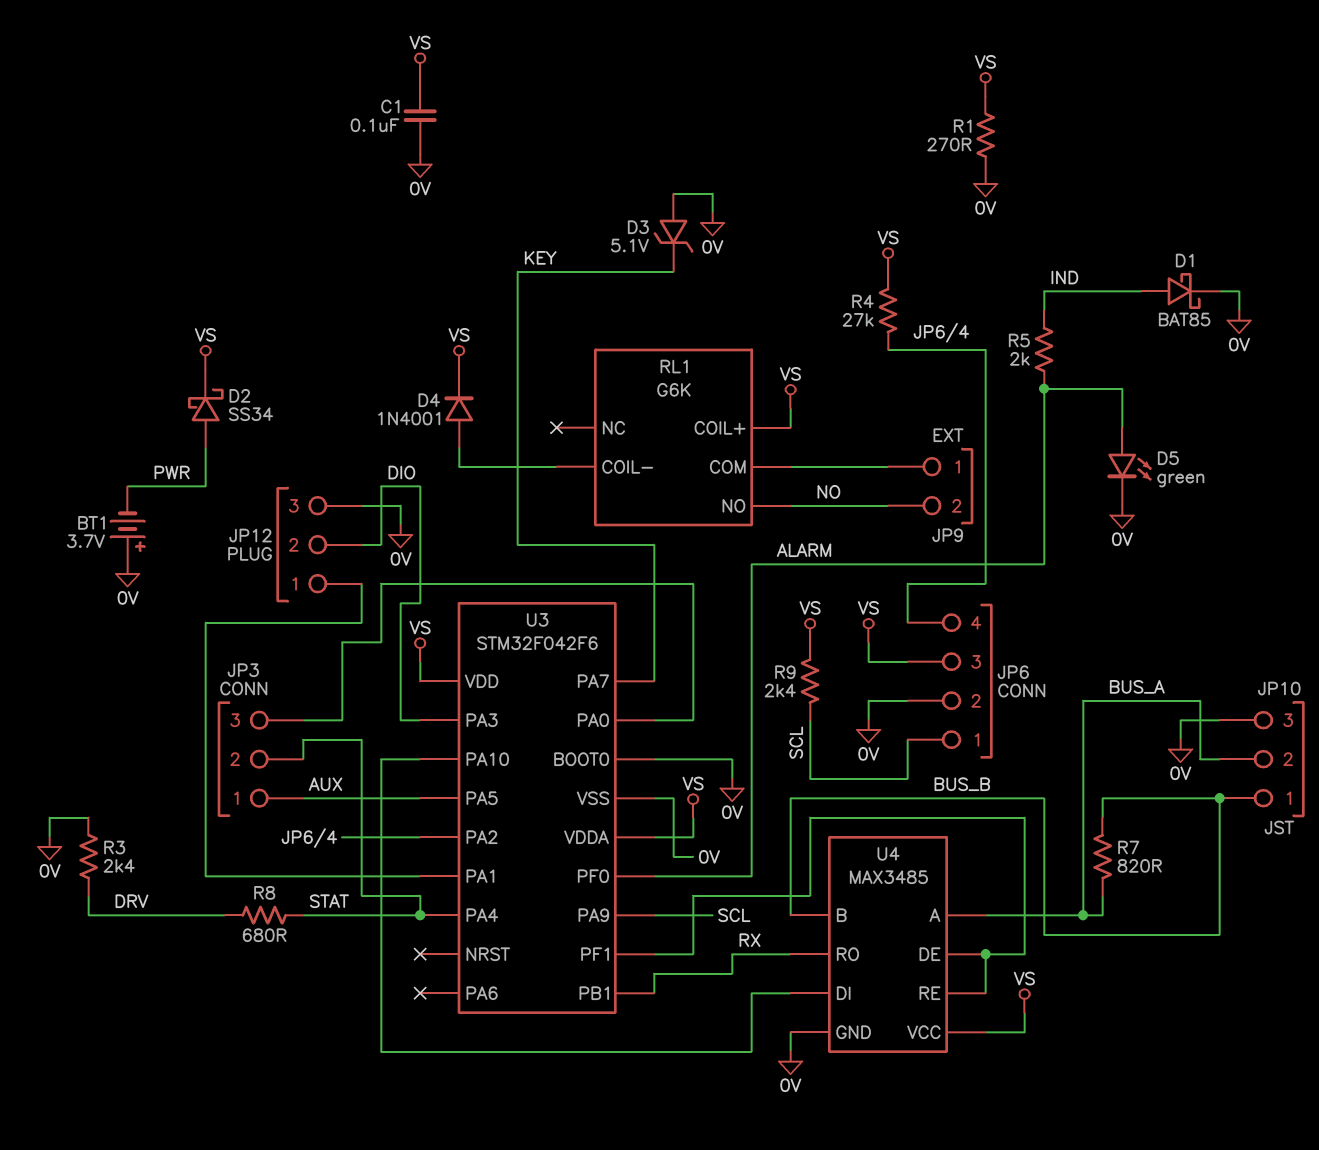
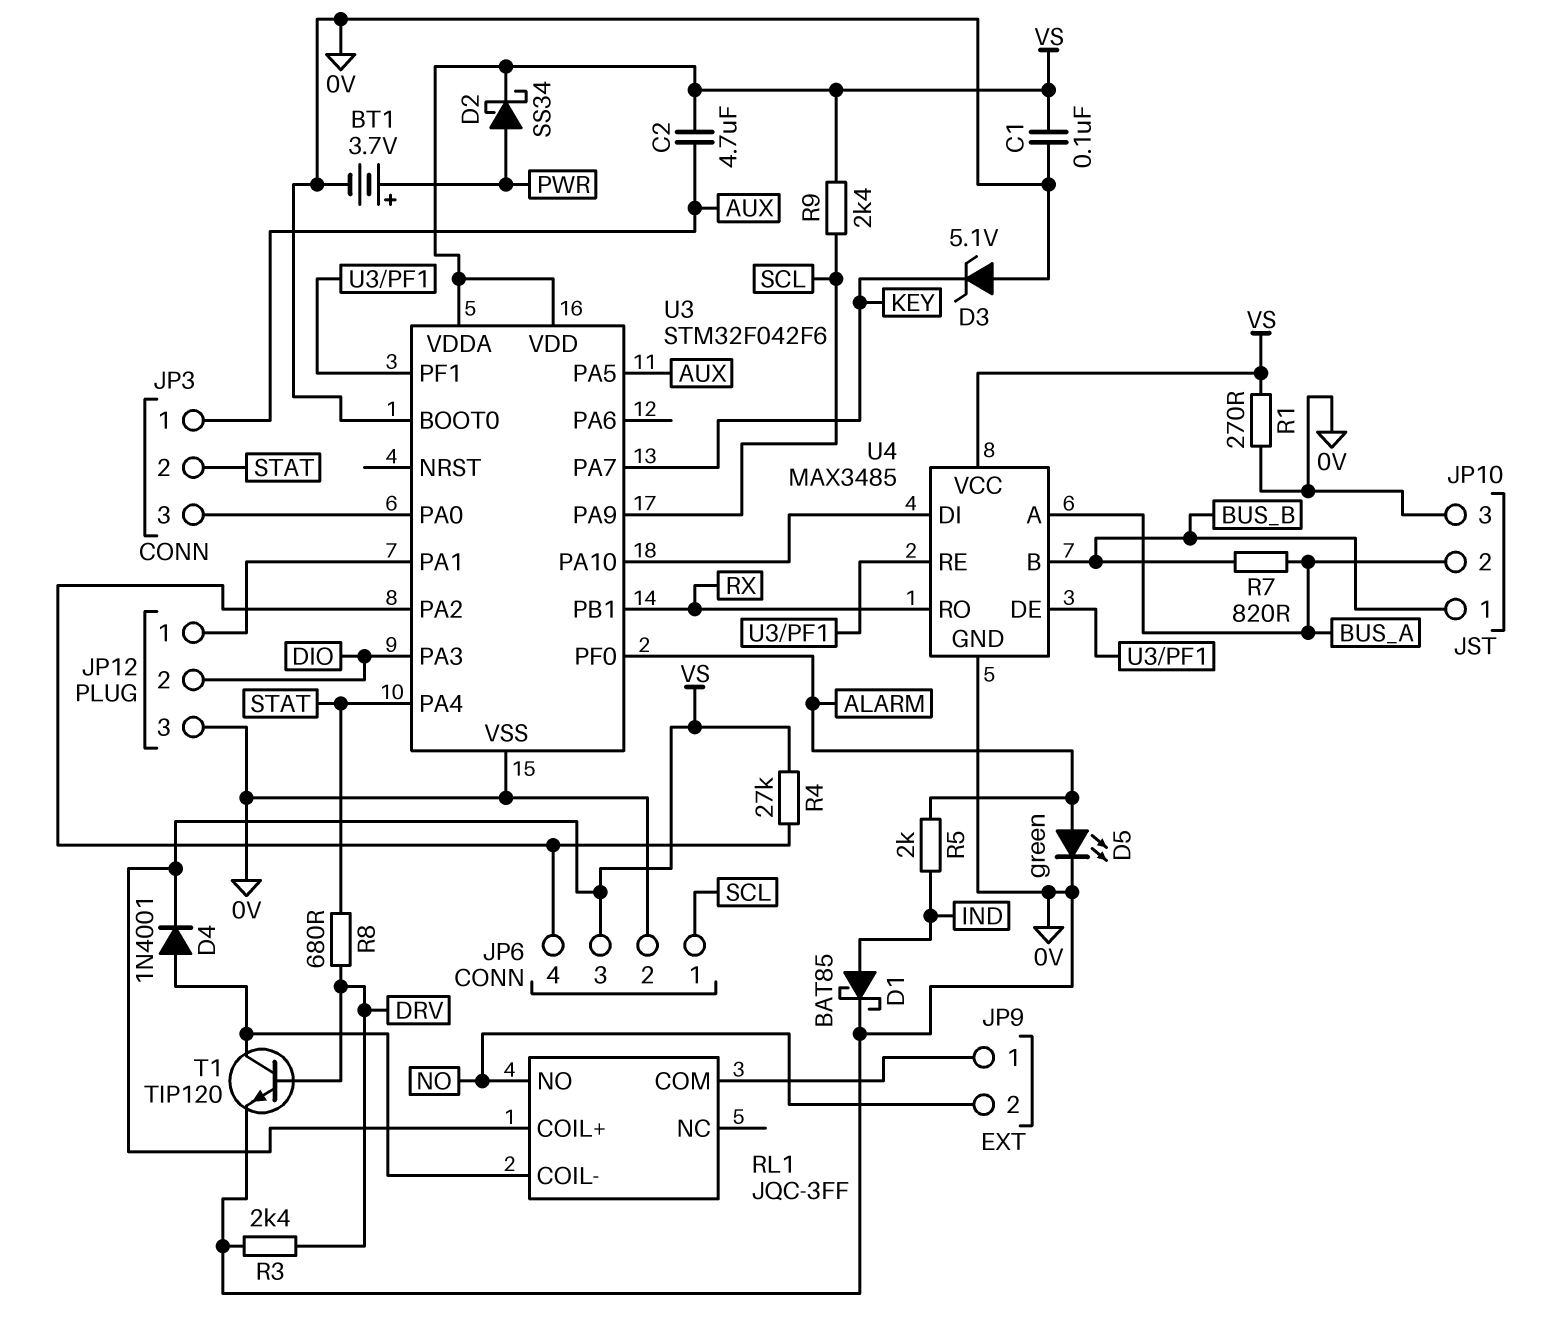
BT1: 3.7V (plus 0V, minus PWR) -> 3.7V (plus PWR, minus 0V)
C2: none -> 4.7uF (AUX, VS)
RL1: G6K -> JQC-3FF
T1: none -> NPN TIP120 (B DRV, C RL1/COIL-, E 0V)

